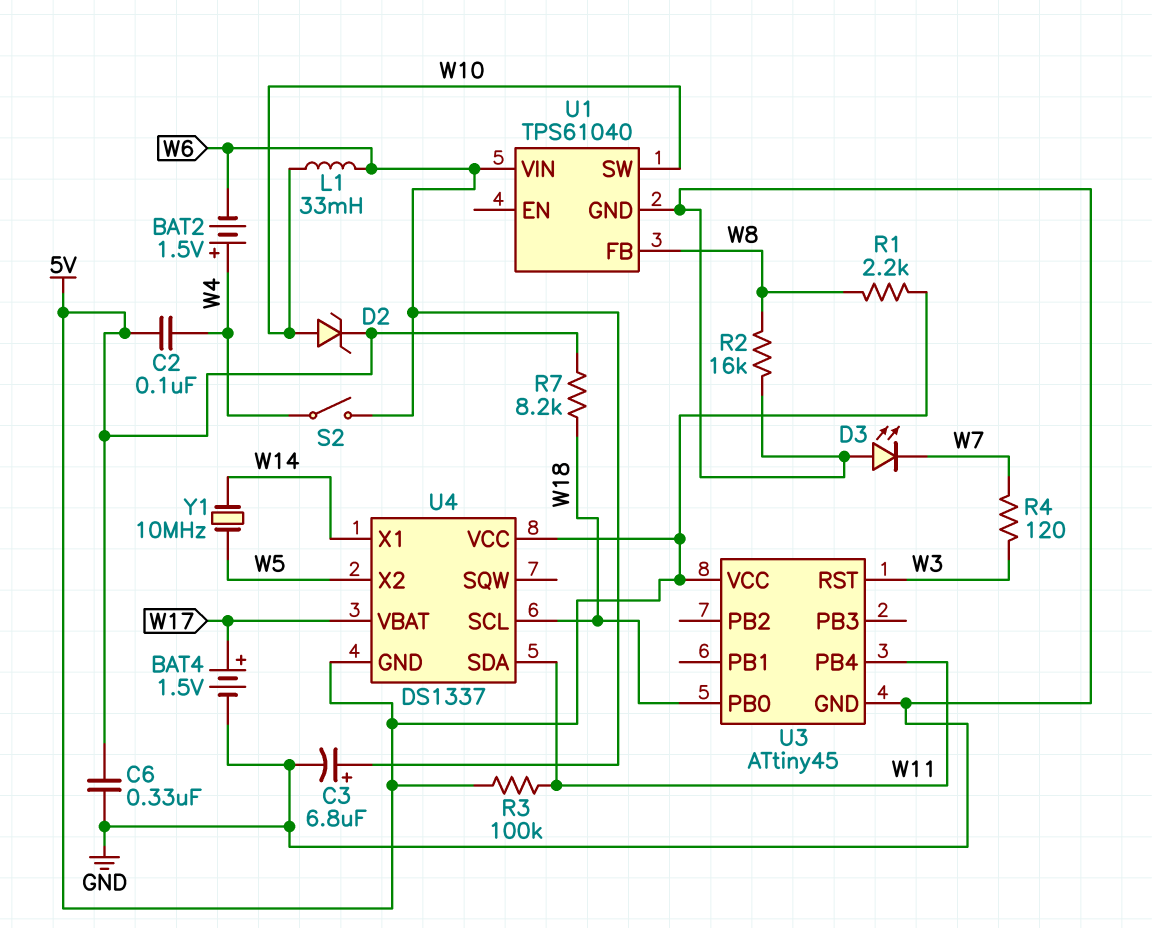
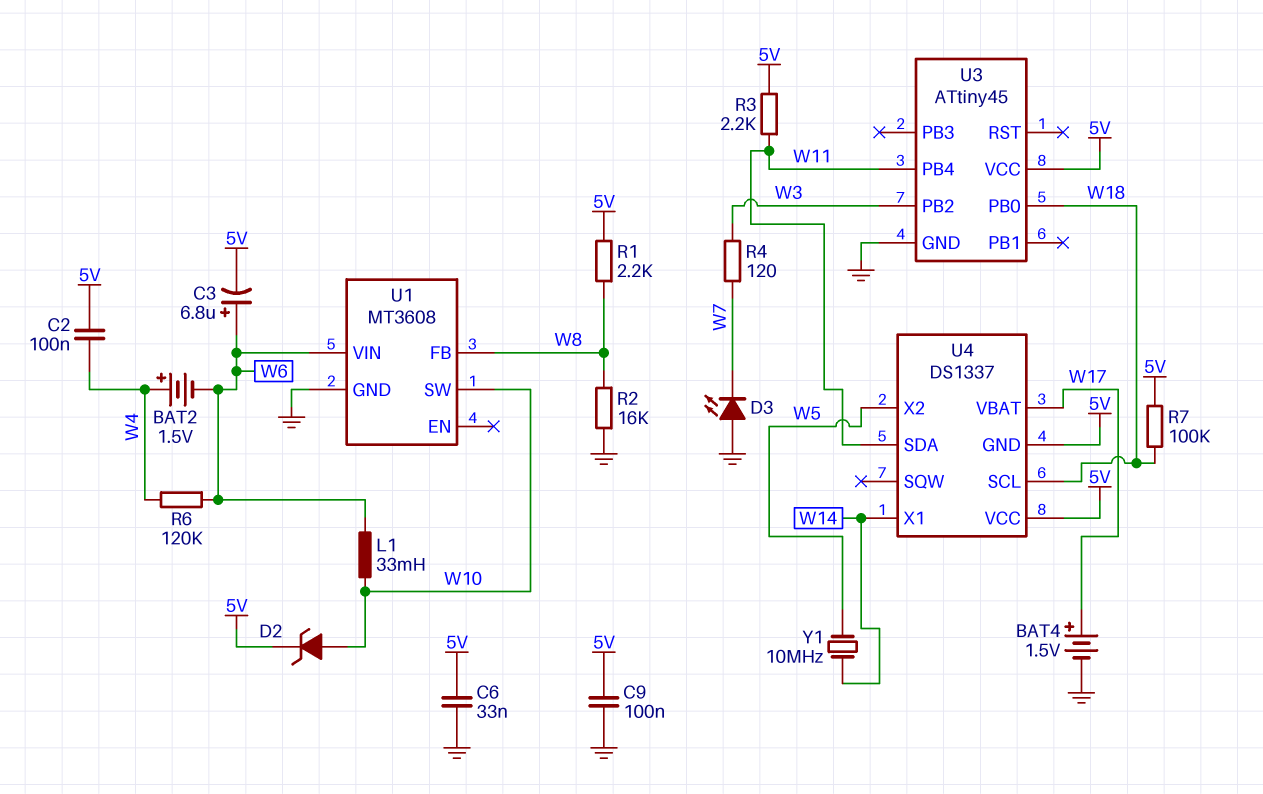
C3: 6.8uF (plus W6, minus GND) -> 6.8uF (plus W6, minus 5V)
C6: 330nF (5V, GND) -> 33nF (5V, GND)
C9: none -> 100nF (5V, GND)
R3: 100k (5V, W11) -> 2.2k (5V, W11)
R6: none -> 120k (W4, W6)
R7: 8.2k (5V, W18) -> 100k (5V, W18)
S2: switch (W4, W6) -> none
U1: TPS61040 -> MT3608
U3 pin PB2: none -> W3
U3 pin RST: W3 -> none

